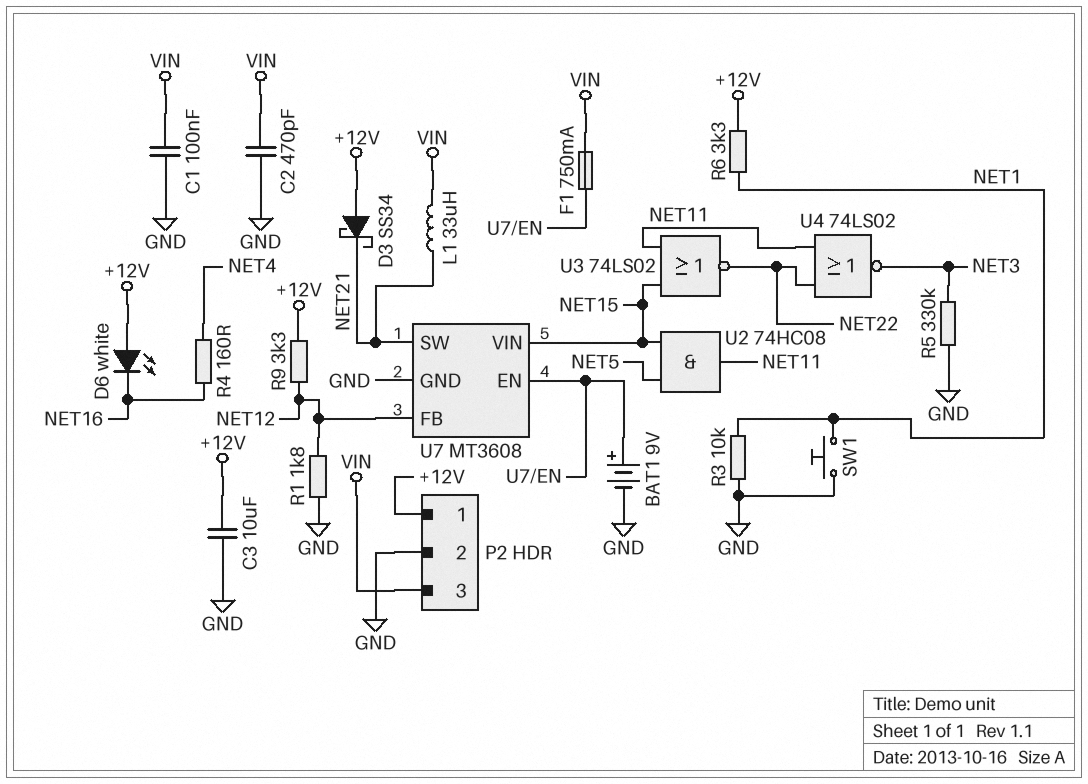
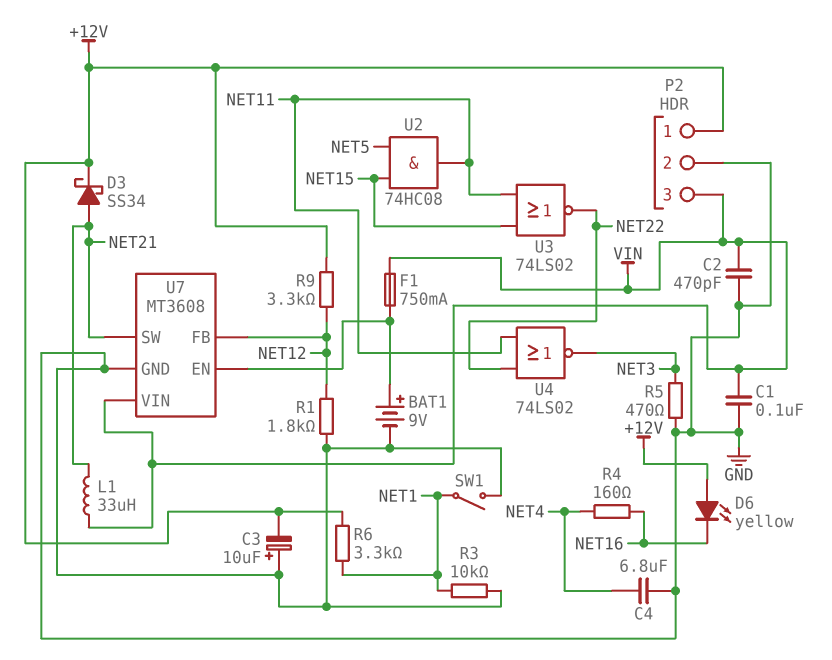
C3: 10uF (+12V, GND) -> 10uF (plus GND, minus +12V)
C4: none -> 6.8uF (GND, NET4)
D3: schottky SS34 (A +12V, K NET21) -> schottky SS34 (A NET21, K +12V)
D6: LED white (A +12V, K NET16) -> LED yellow (A +12V, K NET16)
R5: 330k (GND, NET3) -> 470 (GND, NET3)
SW1: button (GND, NET1) -> switch (GND, NET1)
U7 pin VIN: NET15 -> VIN

